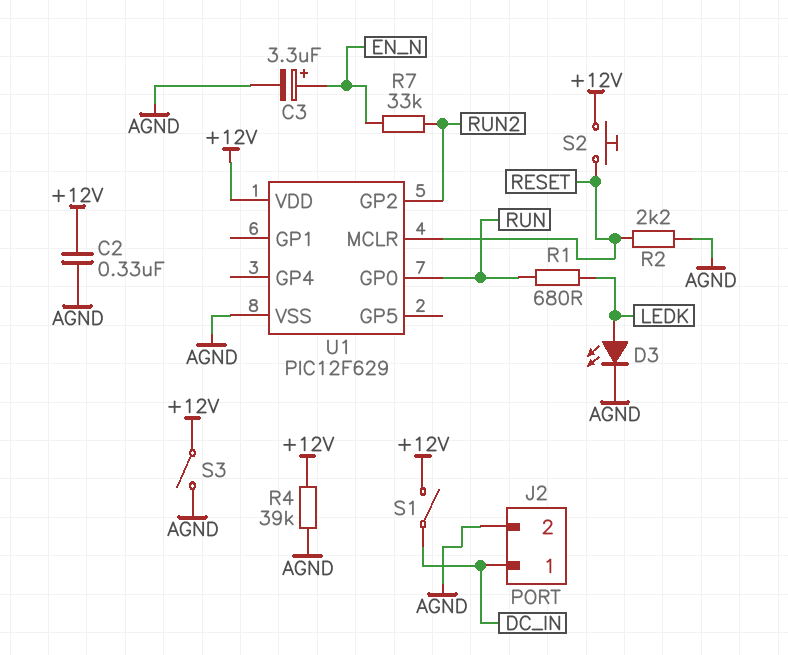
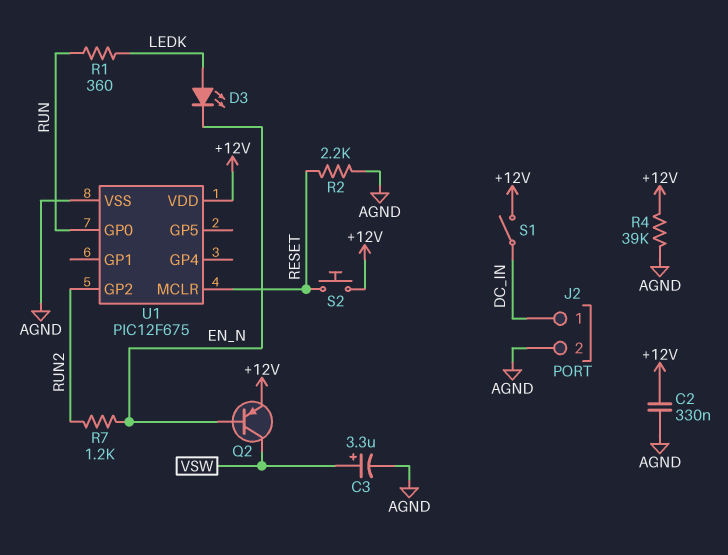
C3: 3.3uF (plus EN_N, minus AGND) -> 3.3uF (plus VSW, minus AGND)
D3: LED (A LEDK, K AGND) -> LED (A LEDK, K EN_N)
Q2: none -> PNP (B EN_N, C VSW, E +12V)
R1: 680 (LEDK, RUN) -> 360 (LEDK, RUN)
R7: 33k (EN_N, RUN2) -> 1.2k (EN_N, RUN2)
S3: switch (+12V, AGND) -> none
U1: PIC12F629 -> PIC12F675

